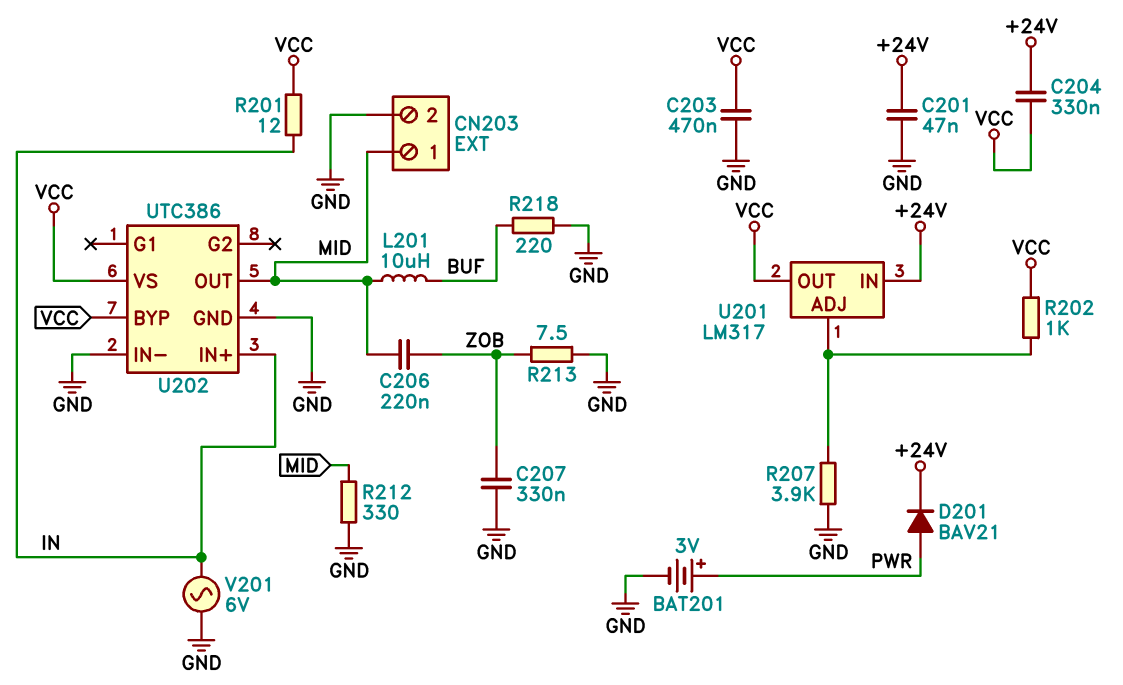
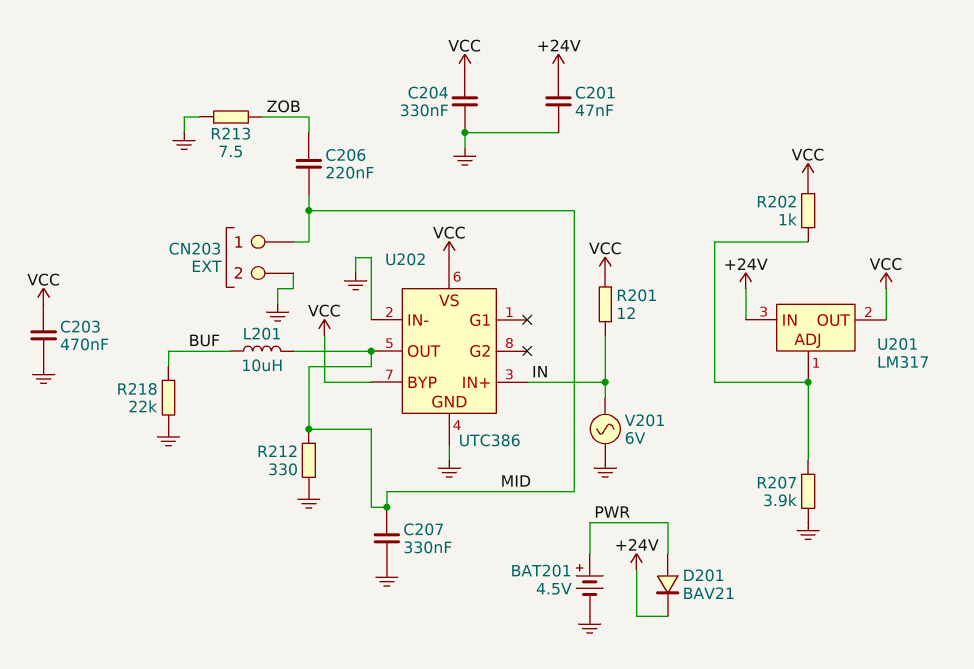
BAT201: 3V (plus PWR, minus GND) -> 4.5V (plus PWR, minus GND)
C204: 330nF (+24V, VCC) -> 330nF (GND, VCC)
C207: 330nF (GND, ZOB) -> 330nF (GND, MID)
R218: 220 (BUF, GND) -> 22k (BUF, GND)

